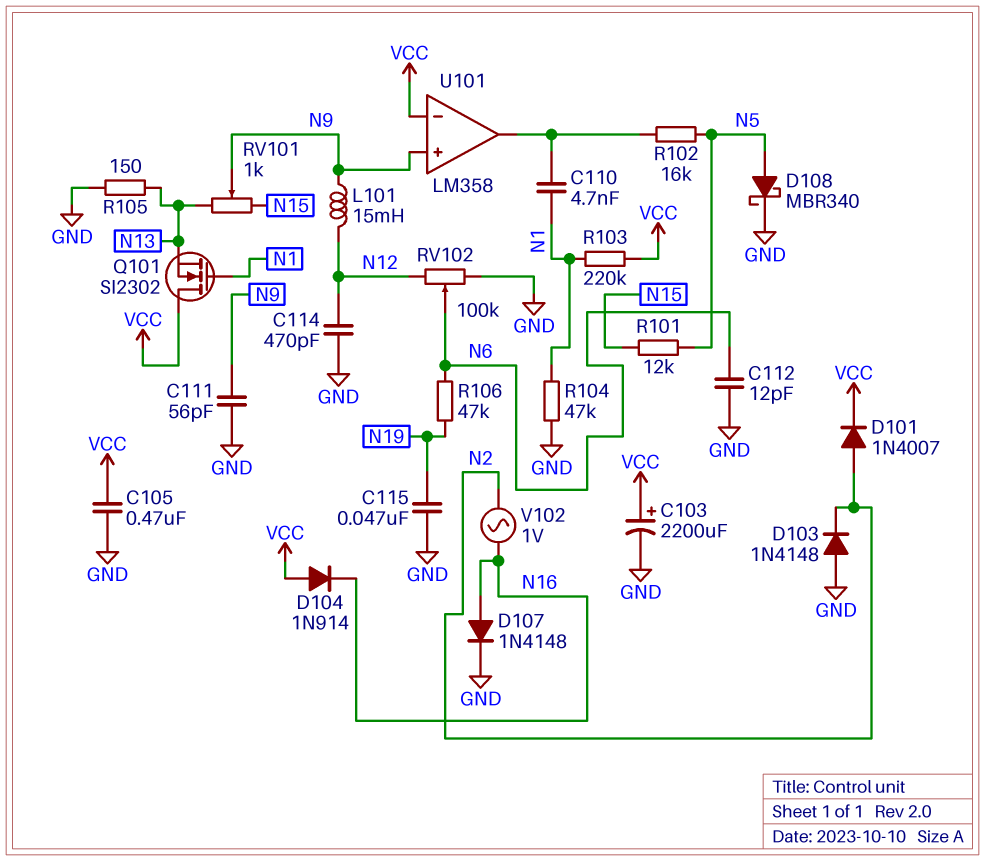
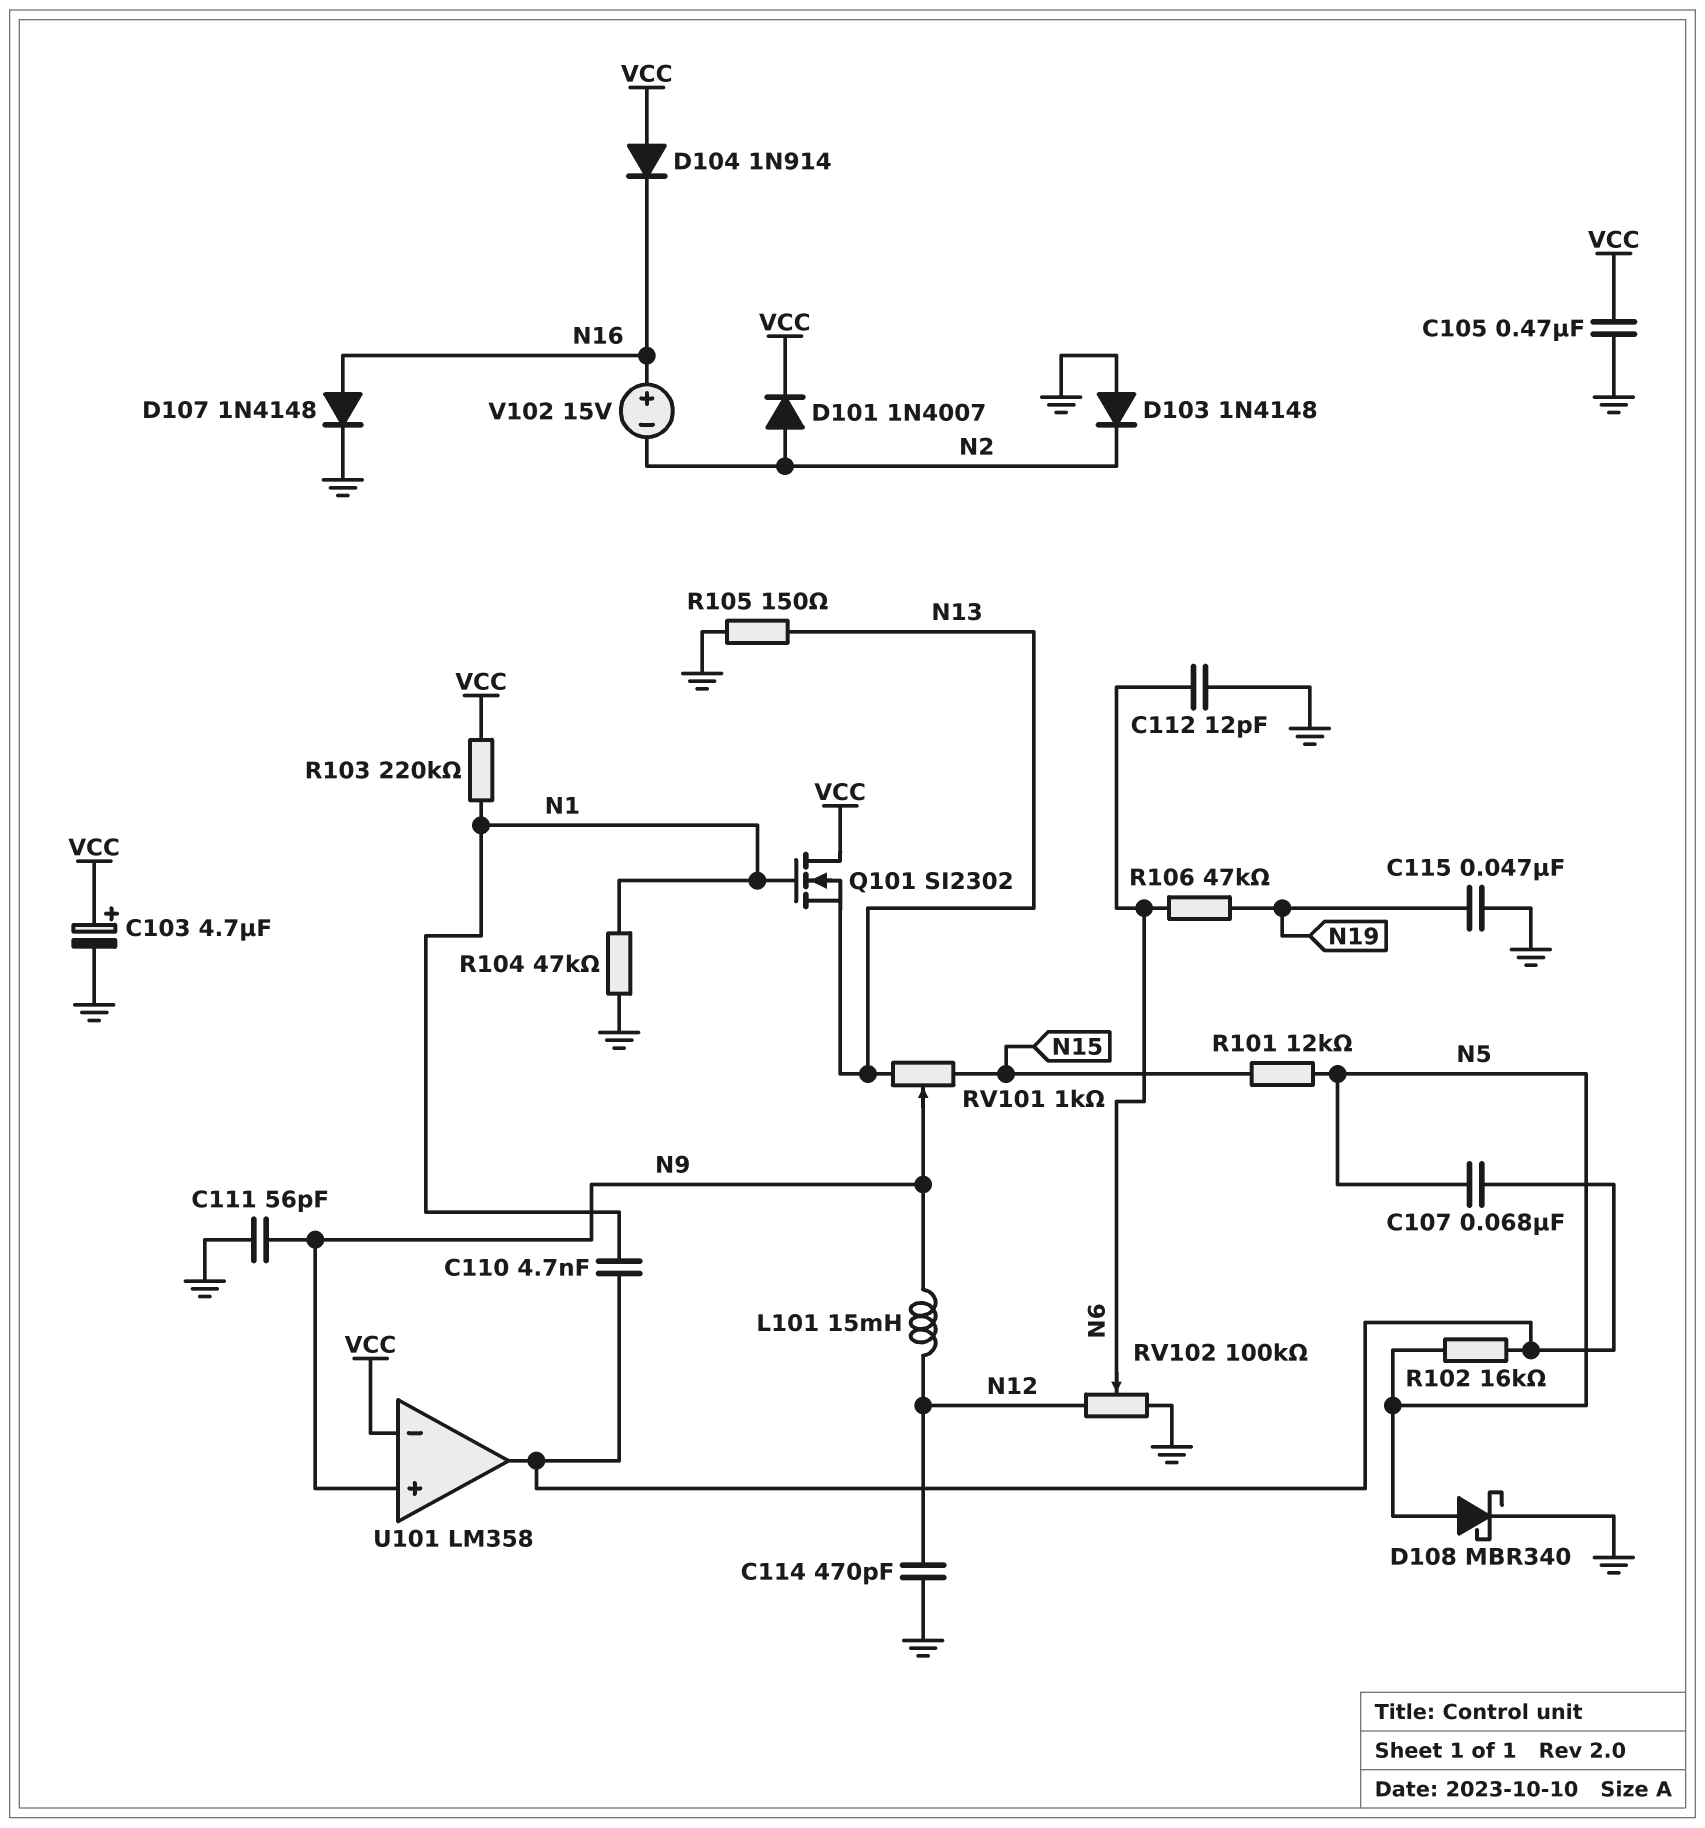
C103: 2200uF (plus VCC, minus GND) -> 4.7uF (plus VCC, minus GND)
C107: none -> 68nF (N5, U101/out)
V102: AC 1V (N2, N16) -> 15V (plus N16, minus N2)

